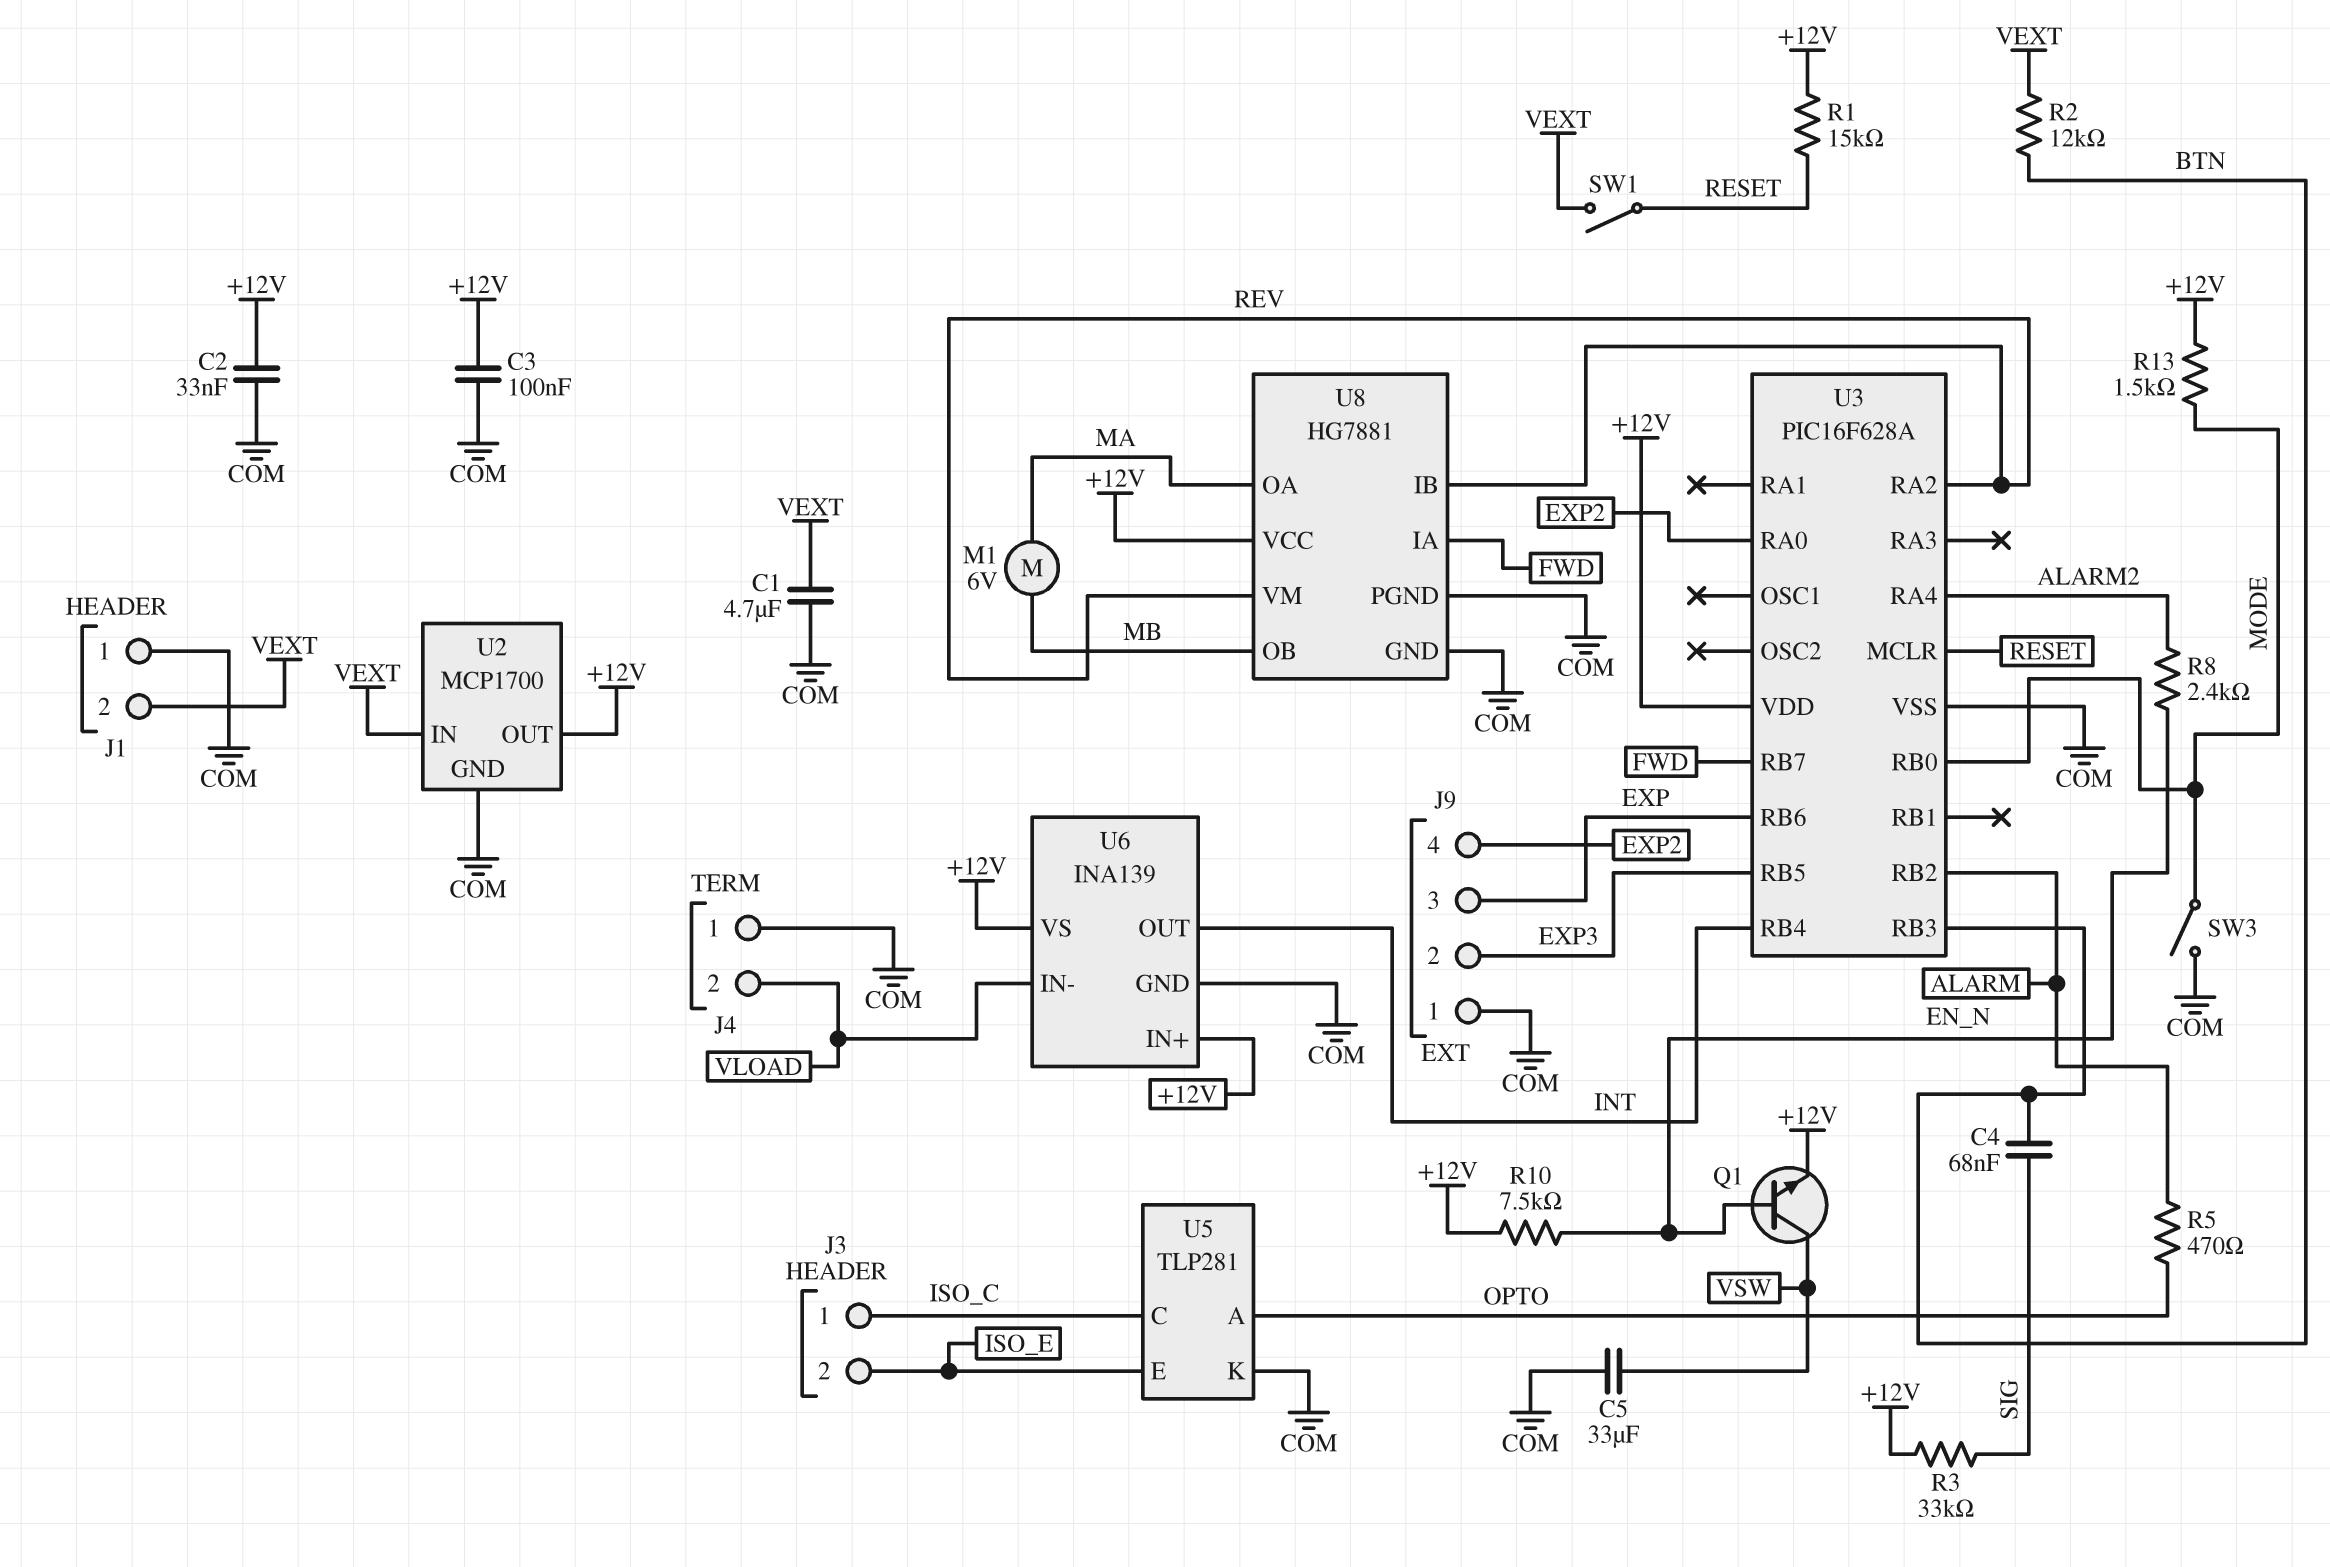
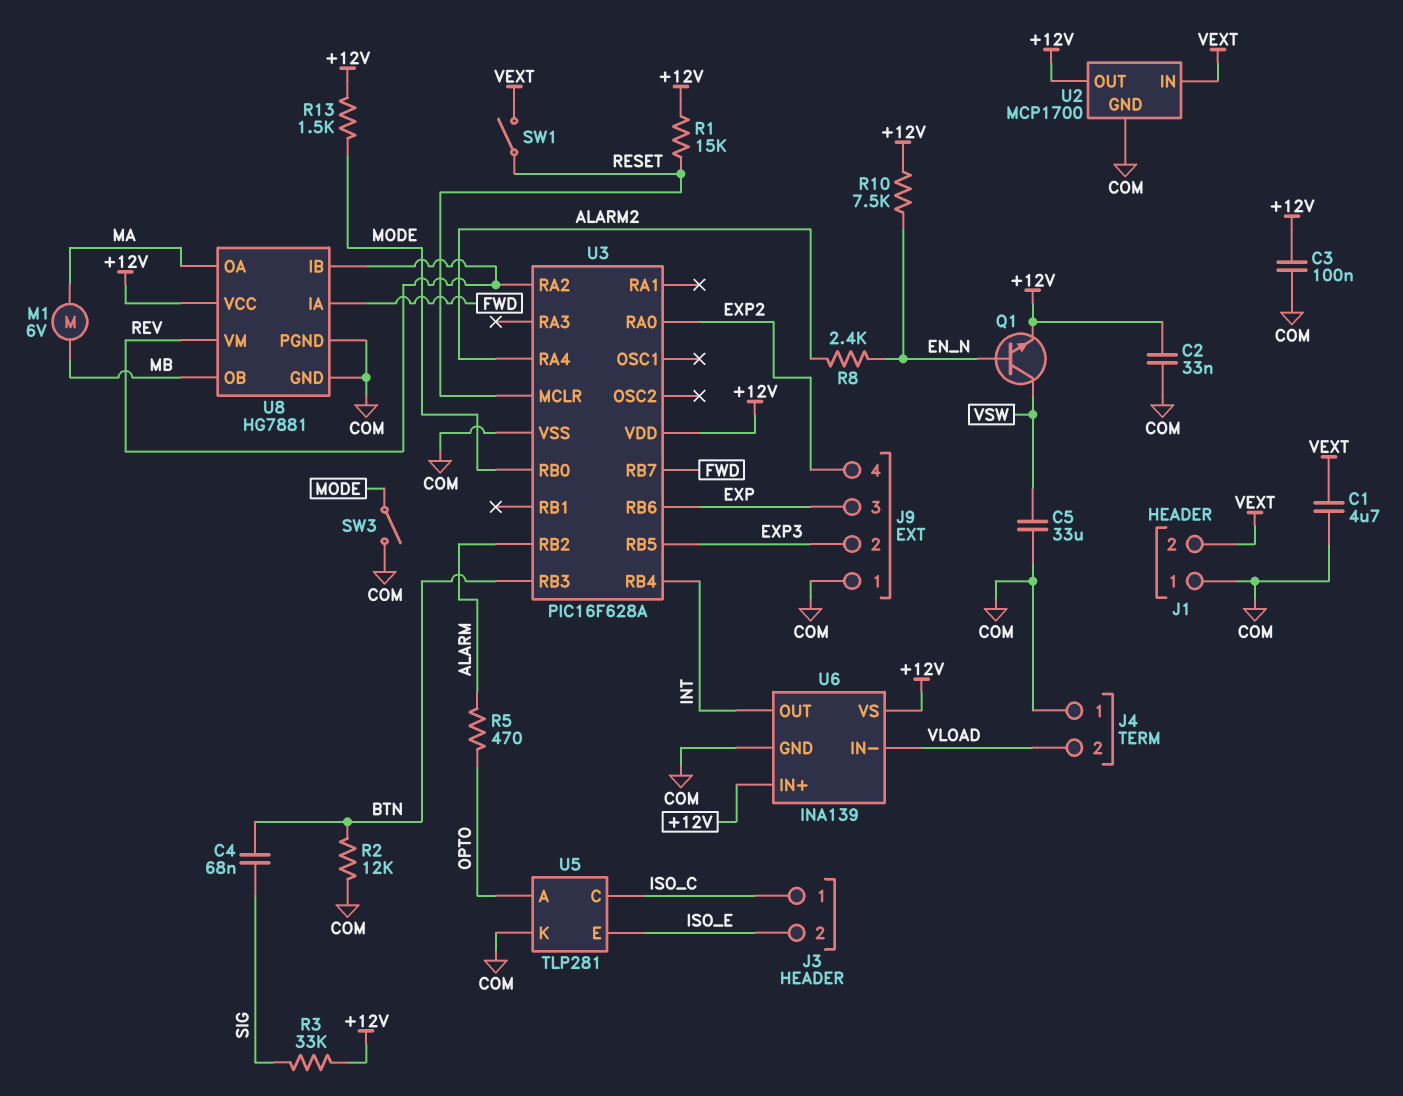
R2: 12k (BTN, VEXT) -> 12k (BTN, COM)

